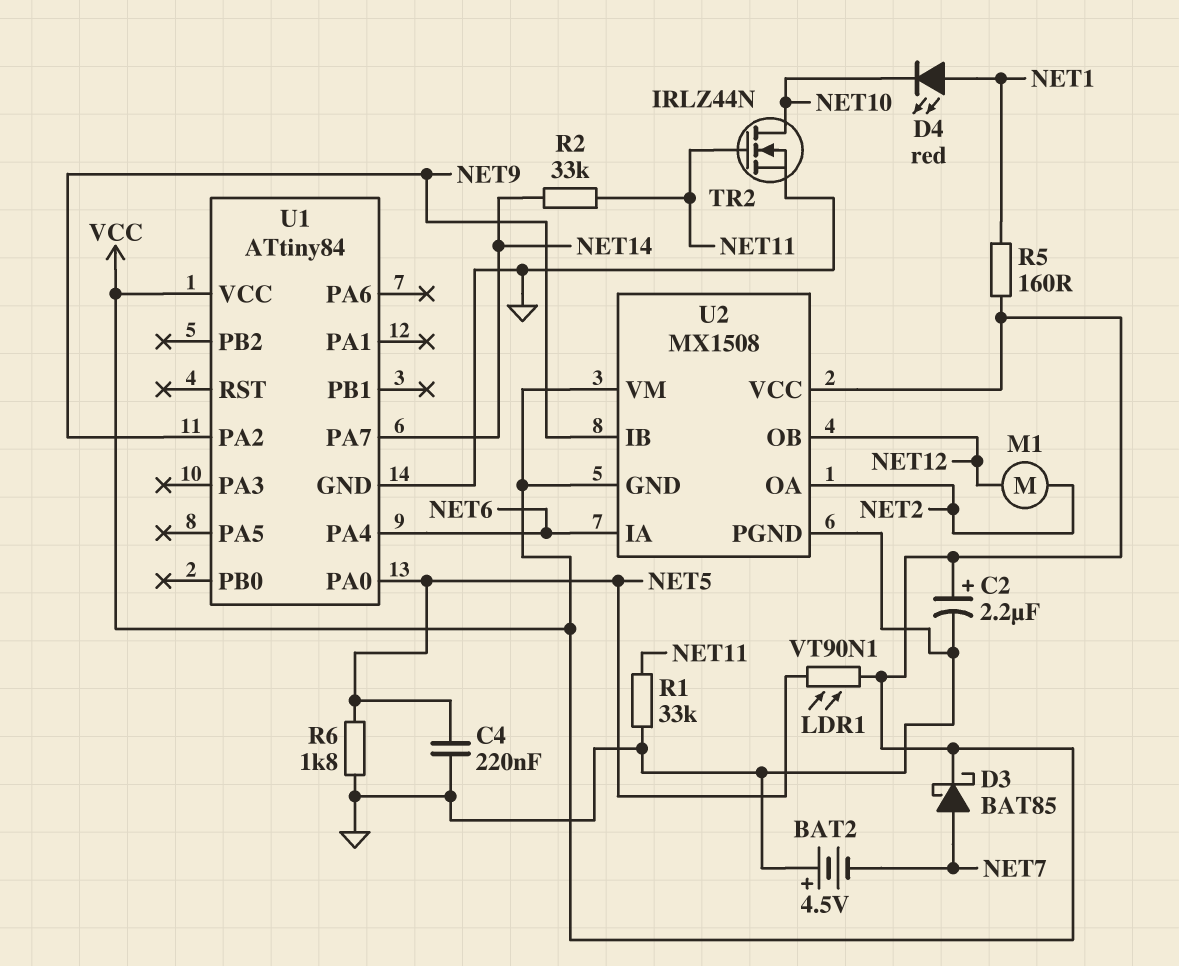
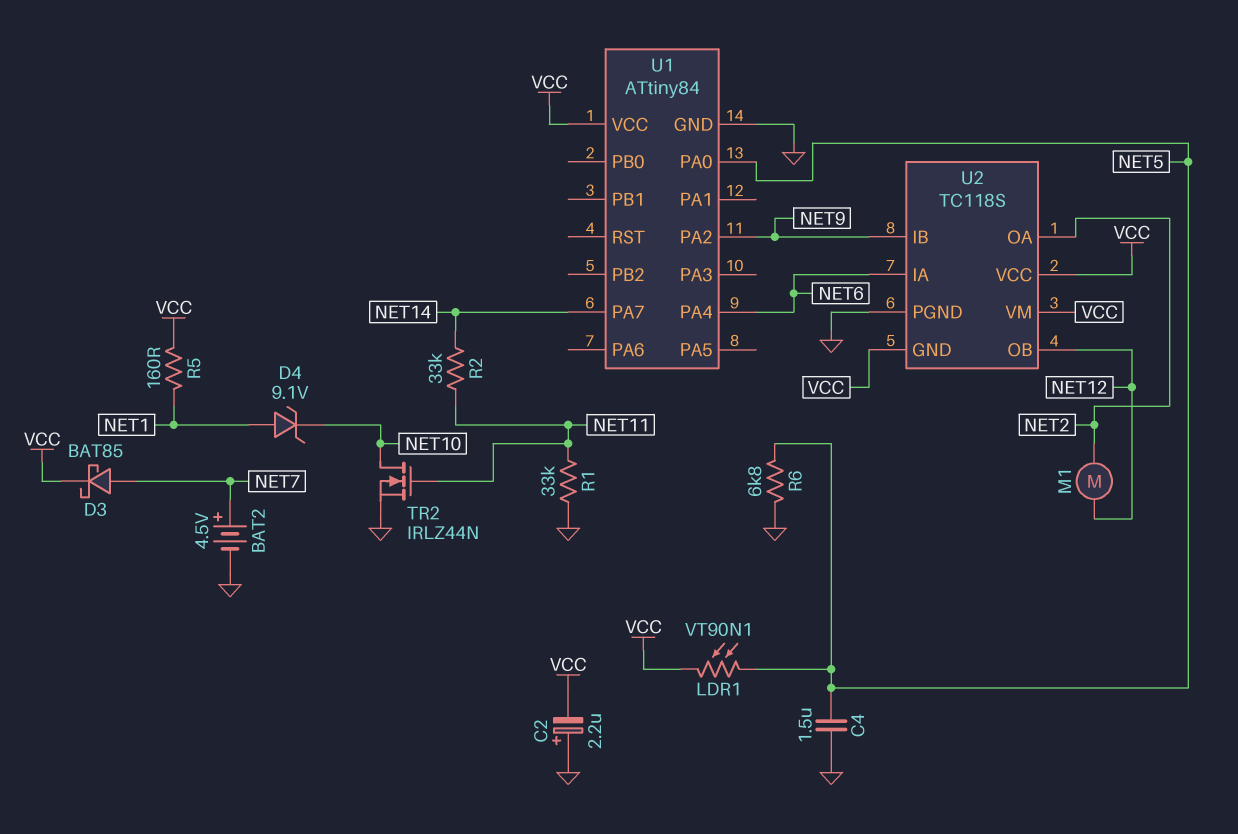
BAT2: 4.5V (plus GND, minus NET7) -> 4.5V (plus NET7, minus GND)
C2: 2.2uF (plus VCC, minus GND) -> 2.2uF (plus GND, minus VCC)
C4: 220nF (GND, NET5) -> 1.5uF (GND, NET5)
D4: LED red (A NET1, K NET10) -> zener 9.1V (A NET1, K NET10)
R6: 1.8k (GND, NET5) -> 6.8k (GND, NET5)
U2: MX1508 -> TC118S

